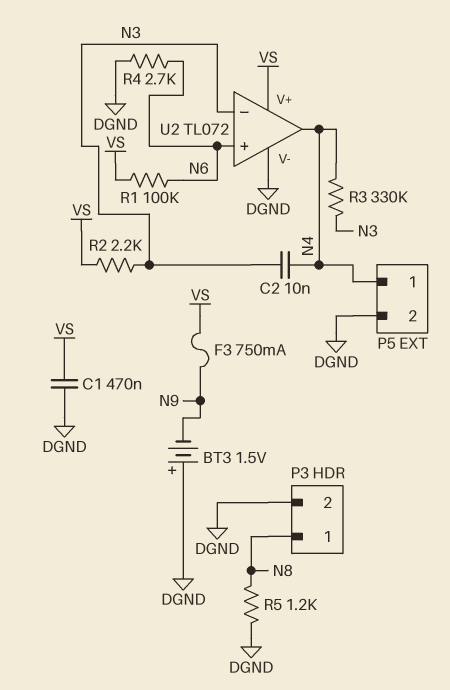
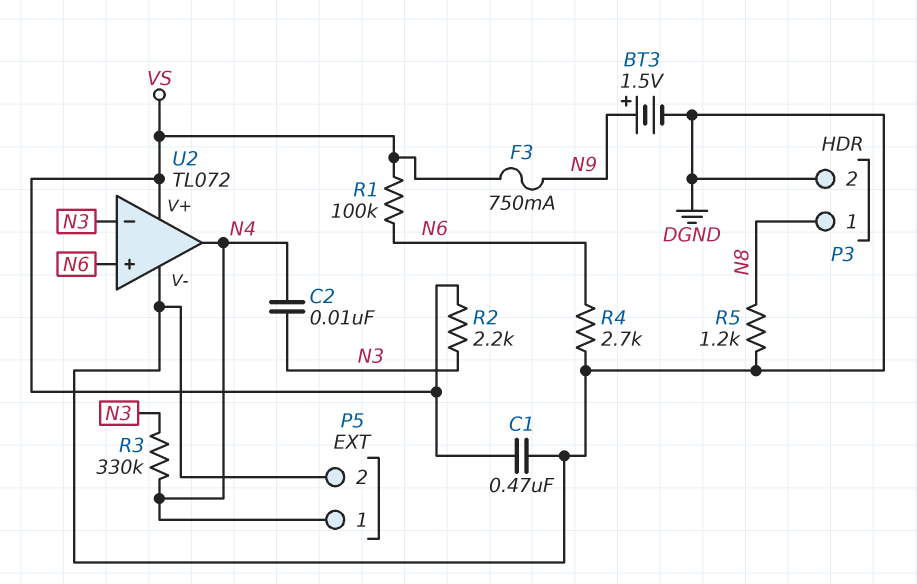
BT3: 1.5V (plus DGND, minus N9) -> 1.5V (plus N9, minus DGND)

